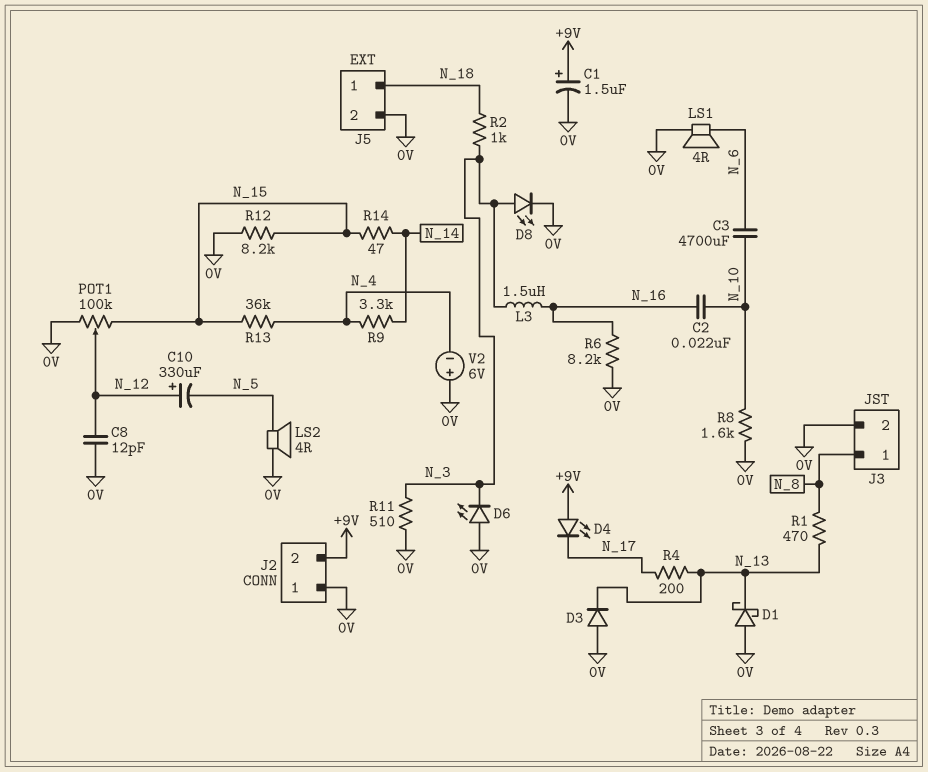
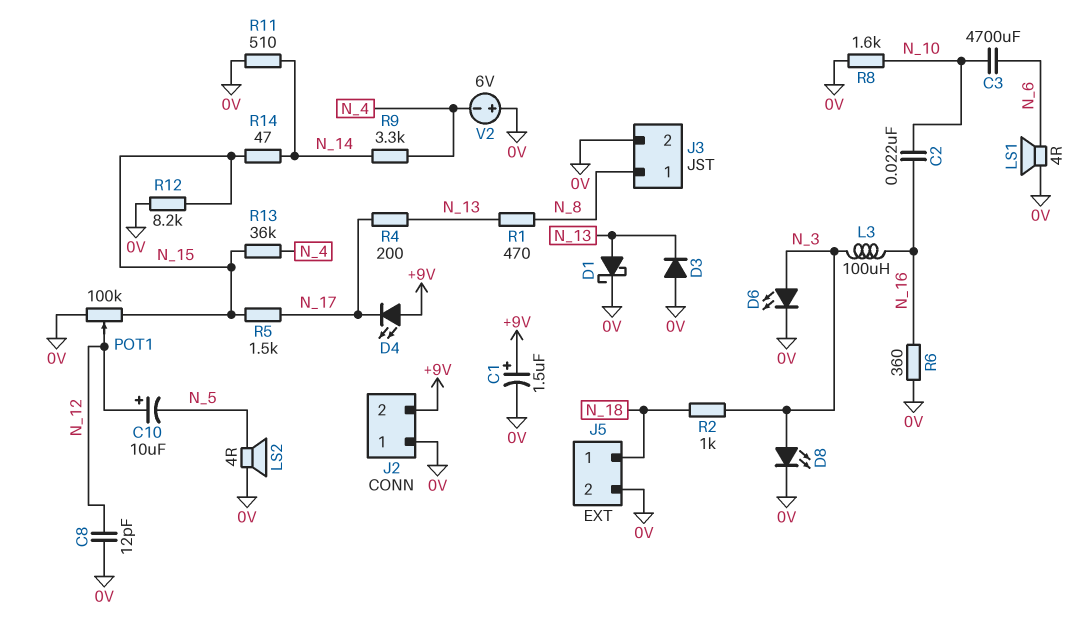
C10: 330uF (plus N_12, minus N_5) -> 10uF (plus N_12, minus N_5)
D1: schottky (A 0V, K N_13) -> schottky (A N_13, K 0V)
D6: LED (A 0V, K N_3) -> LED (A N_3, K 0V)
L3: 1.5uH (N_3, N_16) -> 100uH (N_3, N_16)
R5: none -> 1.5k (N_15, N_17)
R6: 8.2k (0V, N_16) -> 360 (0V, N_16)
R11: 510 (0V, N_3) -> 510 (0V, N_14)

